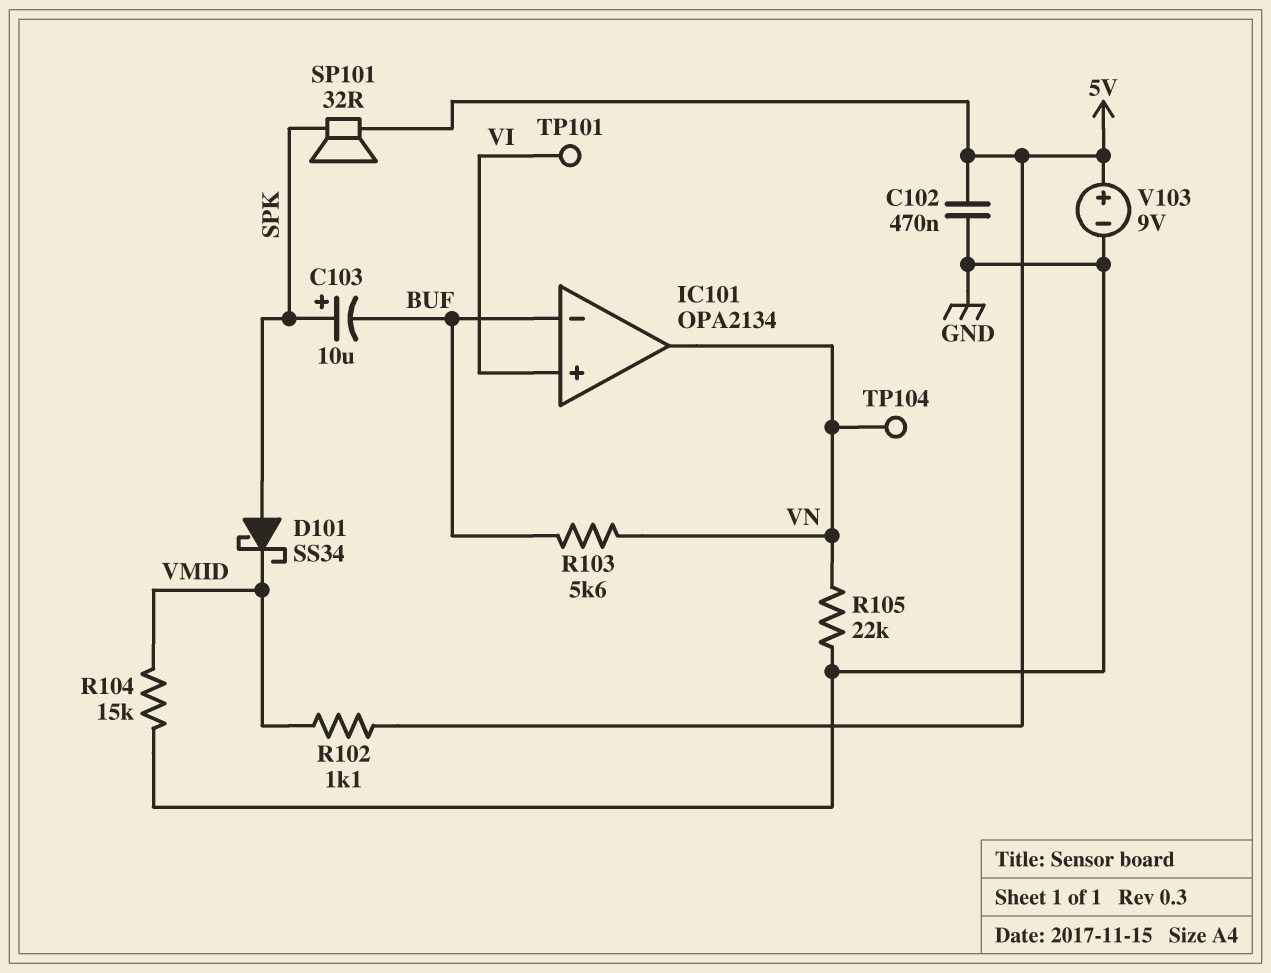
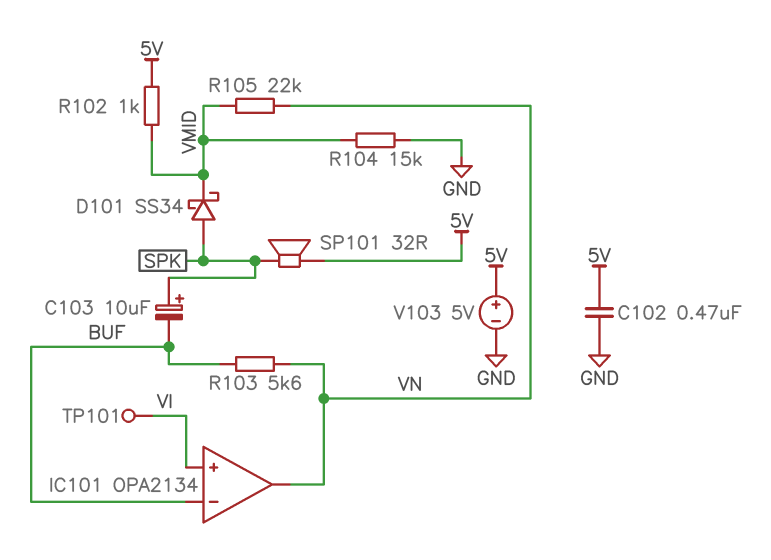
R102: 1.1k (5V, VMID) -> 1k (5V, VMID)
R105: 22k (GND, VN) -> 22k (VMID, VN)
TP104: test point (VN) -> none
V103: 9V (plus 5V, minus GND) -> 5V (plus 5V, minus GND)

